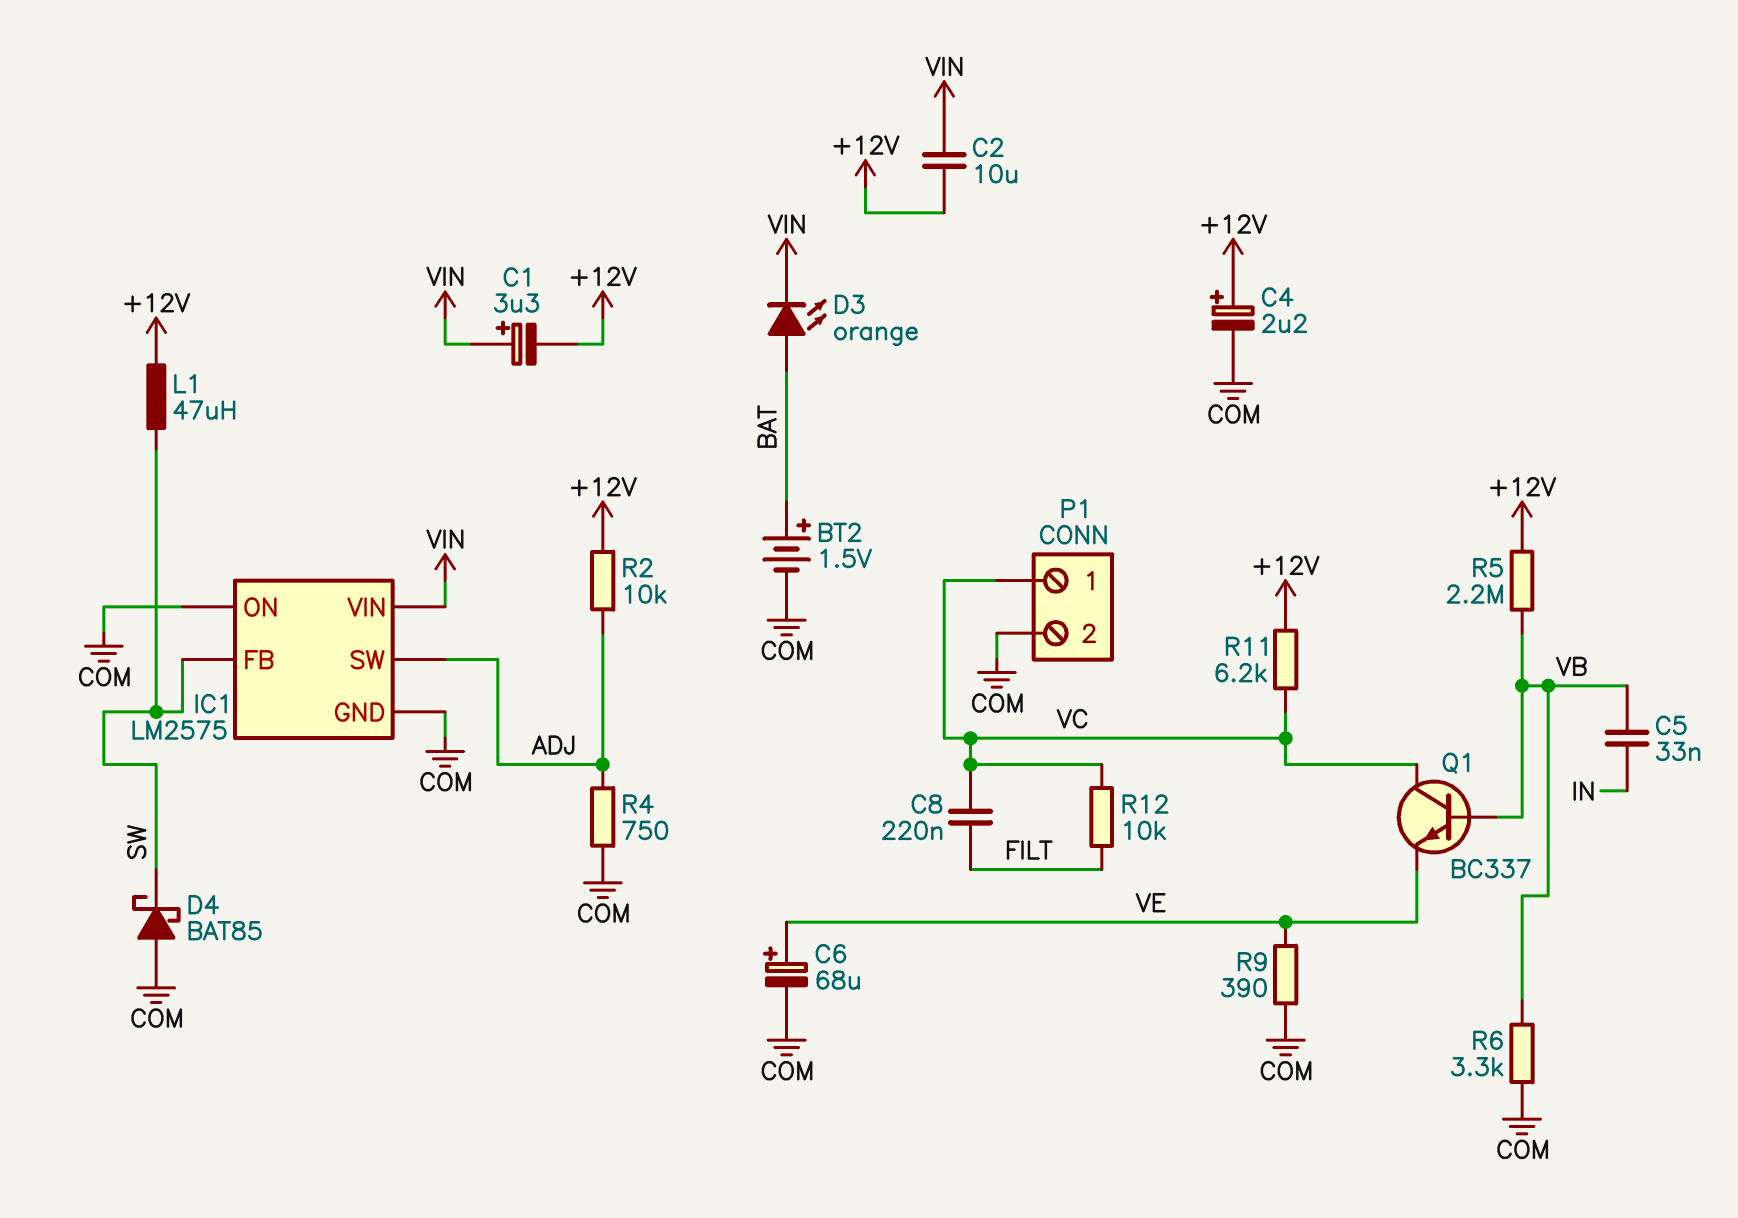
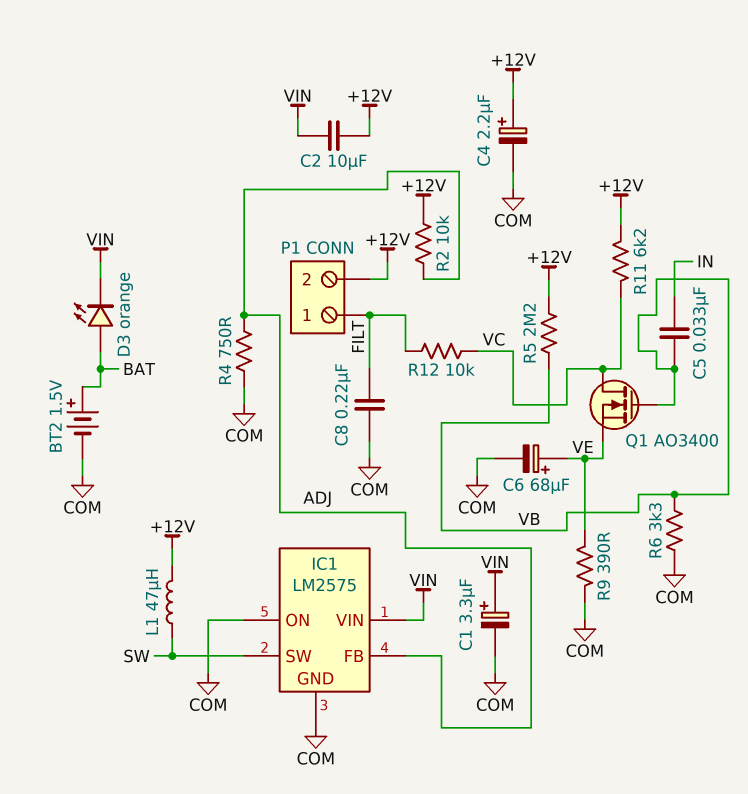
C1: 3.3uF (plus VIN, minus +12V) -> 3.3uF (plus VIN, minus COM)
C8: 220nF (FILT, VC) -> 220nF (COM, FILT)
D4: schottky BAT85 (A COM, K SW) -> none
IC1 pin FB: SW -> ADJ
IC1 pin SW: ADJ -> SW
P1 pin 1: VC -> FILT
P1 pin 2: COM -> +12V
Q1: NPN BC337 (B VB, C VC, E VE) -> NMOS AO3400 (G VB, D VC, S VE)

